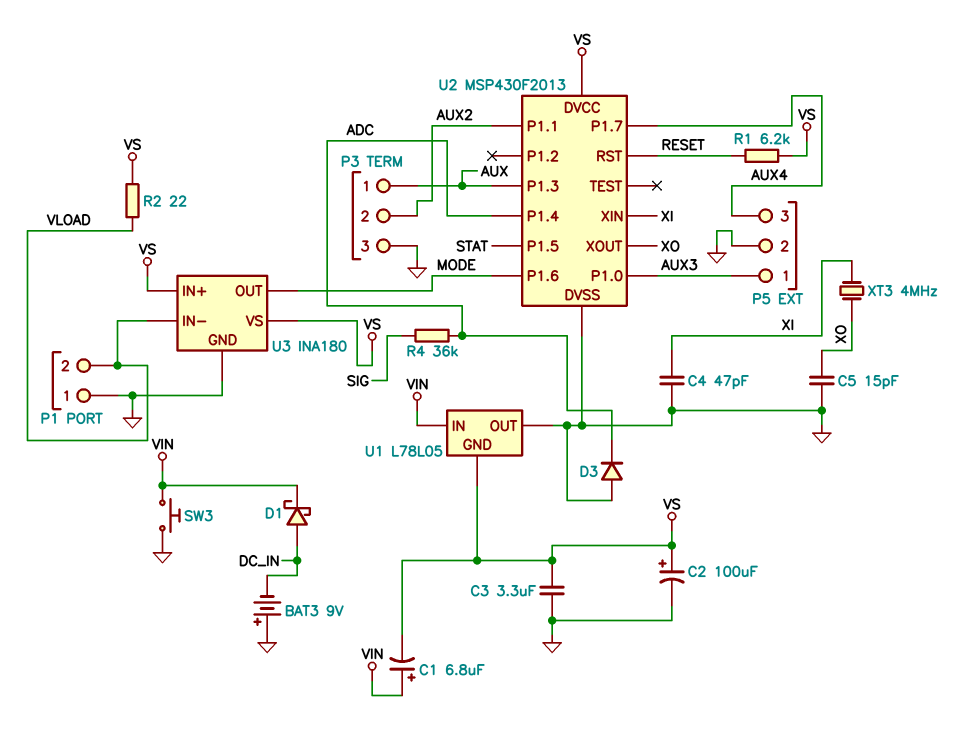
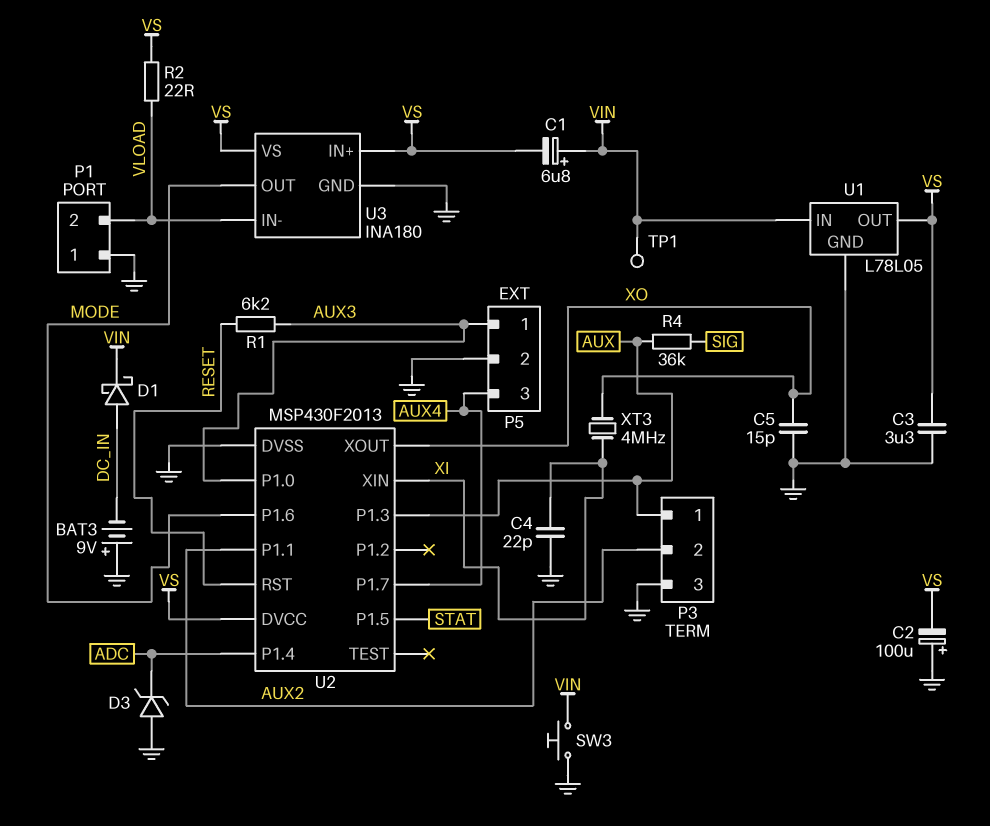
C2: 100uF (plus VS, minus GND) -> 100uF (plus GND, minus VS)
C4: 47pF (GND, XI) -> 22pF (GND, XI)
D3: diode (A GND, K ADC) -> zener (A GND, K ADC)
R1: 6.2k (RESET, VS) -> 6.2k (AUX3, RESET)
R4: 36k (ADC, SIG) -> 36k (AUX, SIG)
TP1: none -> test point (VIN)
U1 pin GND: VS -> GND
U1 pin OUT: GND -> VS

